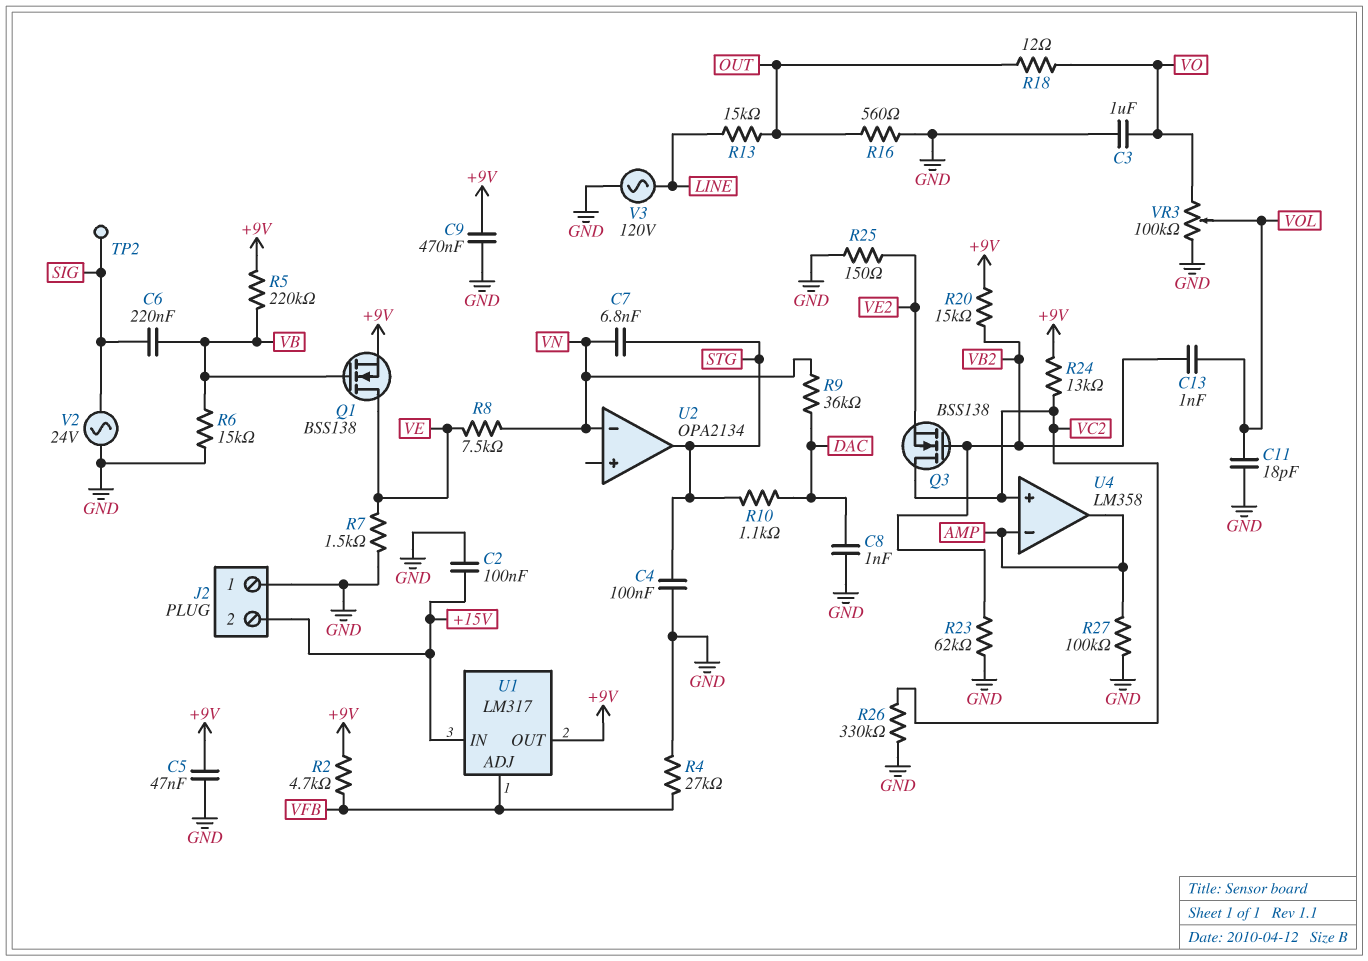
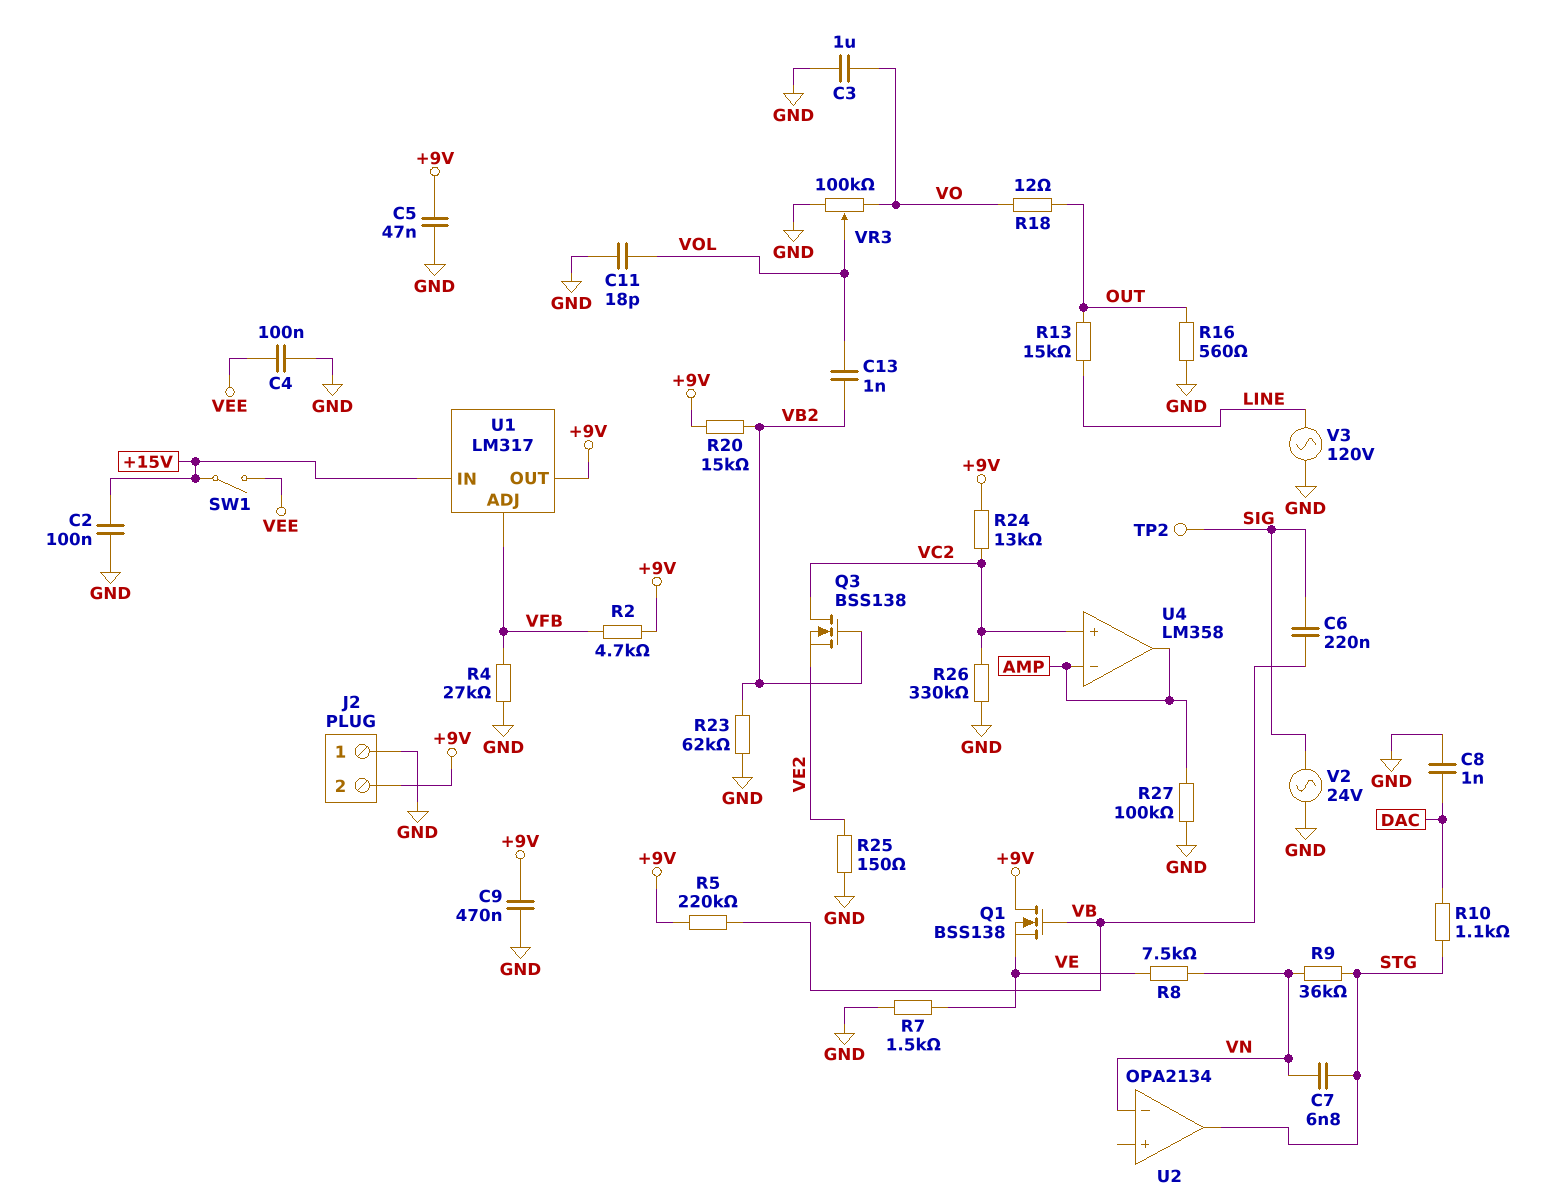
C4: 100nF (GND, STG) -> 100nF (GND, VEE)
J2 pin 2: +15V -> +9V
Q1: NMOS BSS138 (G VB, D VE, S +9V) -> NMOS BSS138 (G VB, D +9V, S VE)
R6: 15k (GND, VB) -> none
R9: 36k (DAC, VN) -> 36k (STG, VN)
SW1: none -> switch (+15V, VEE)

